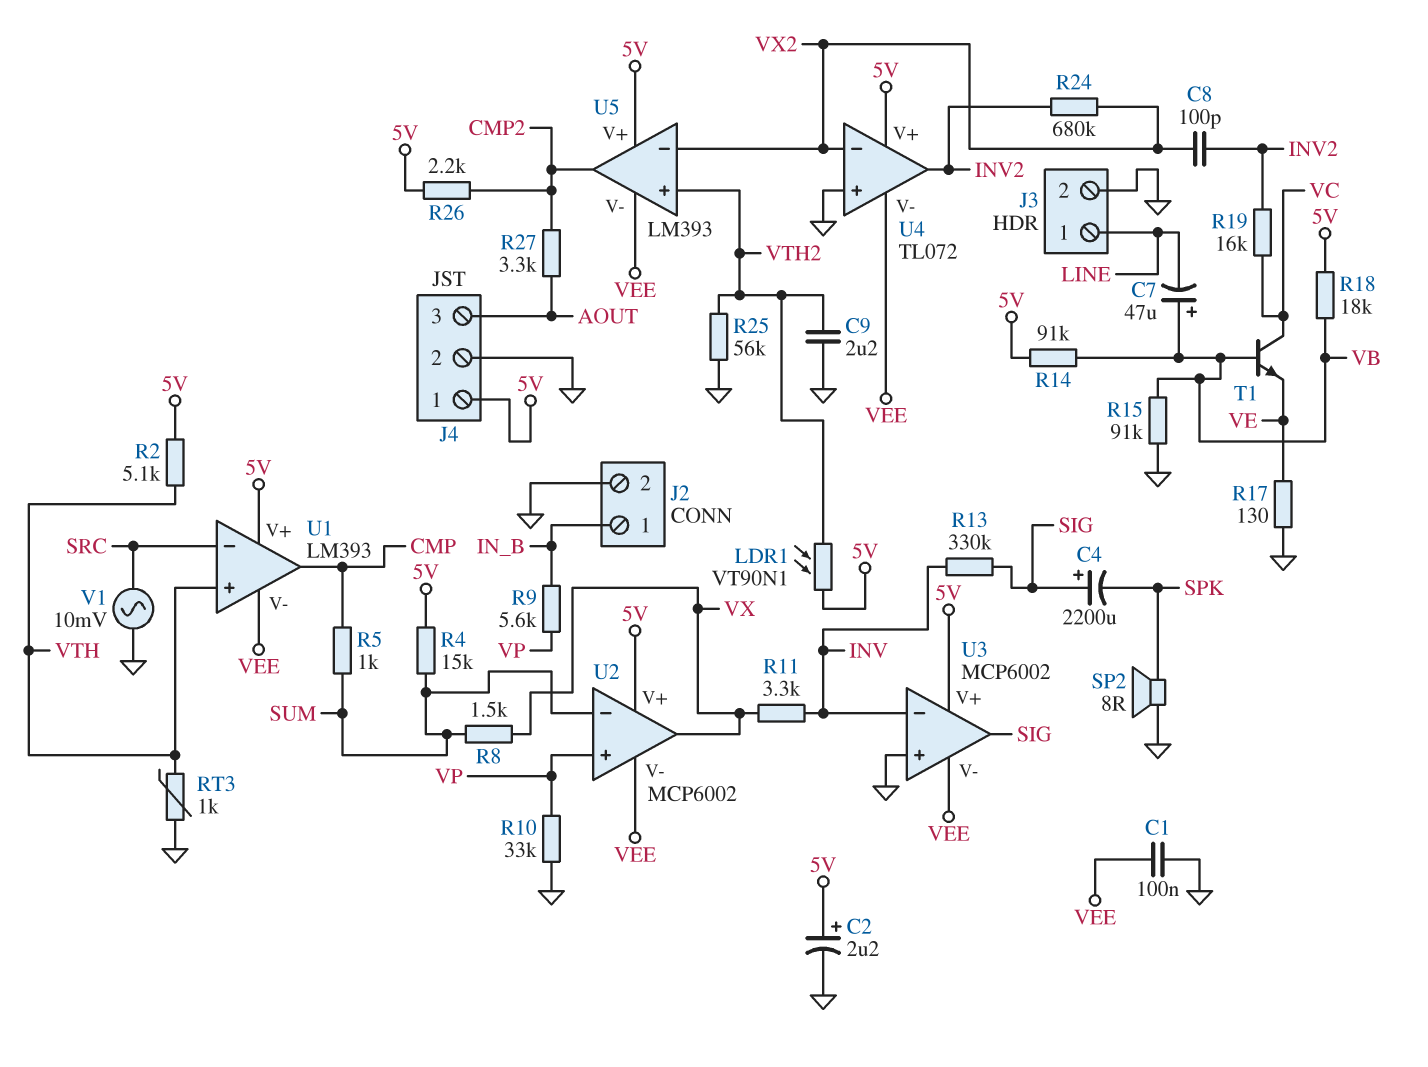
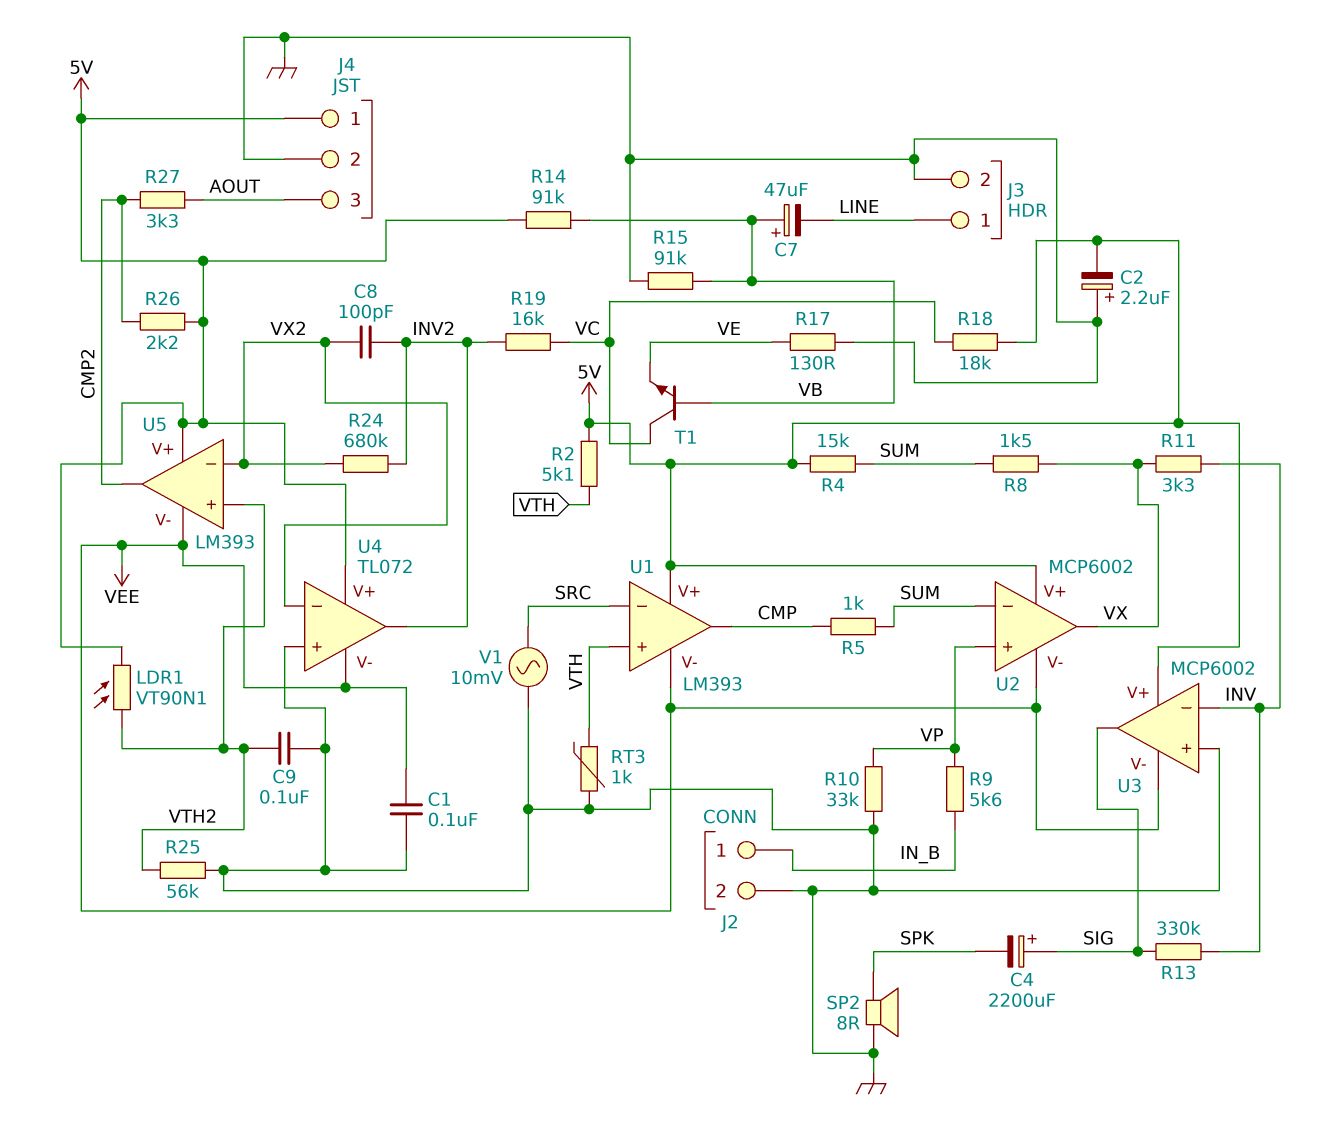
C2: 2.2uF (plus 5V, minus GND) -> 2.2uF (plus GND, minus 5V)
C9: 2.2uF (GND, VTH2) -> 100nF (GND, VTH2)
R18: 18k (5V, VB) -> 18k (5V, VC)

